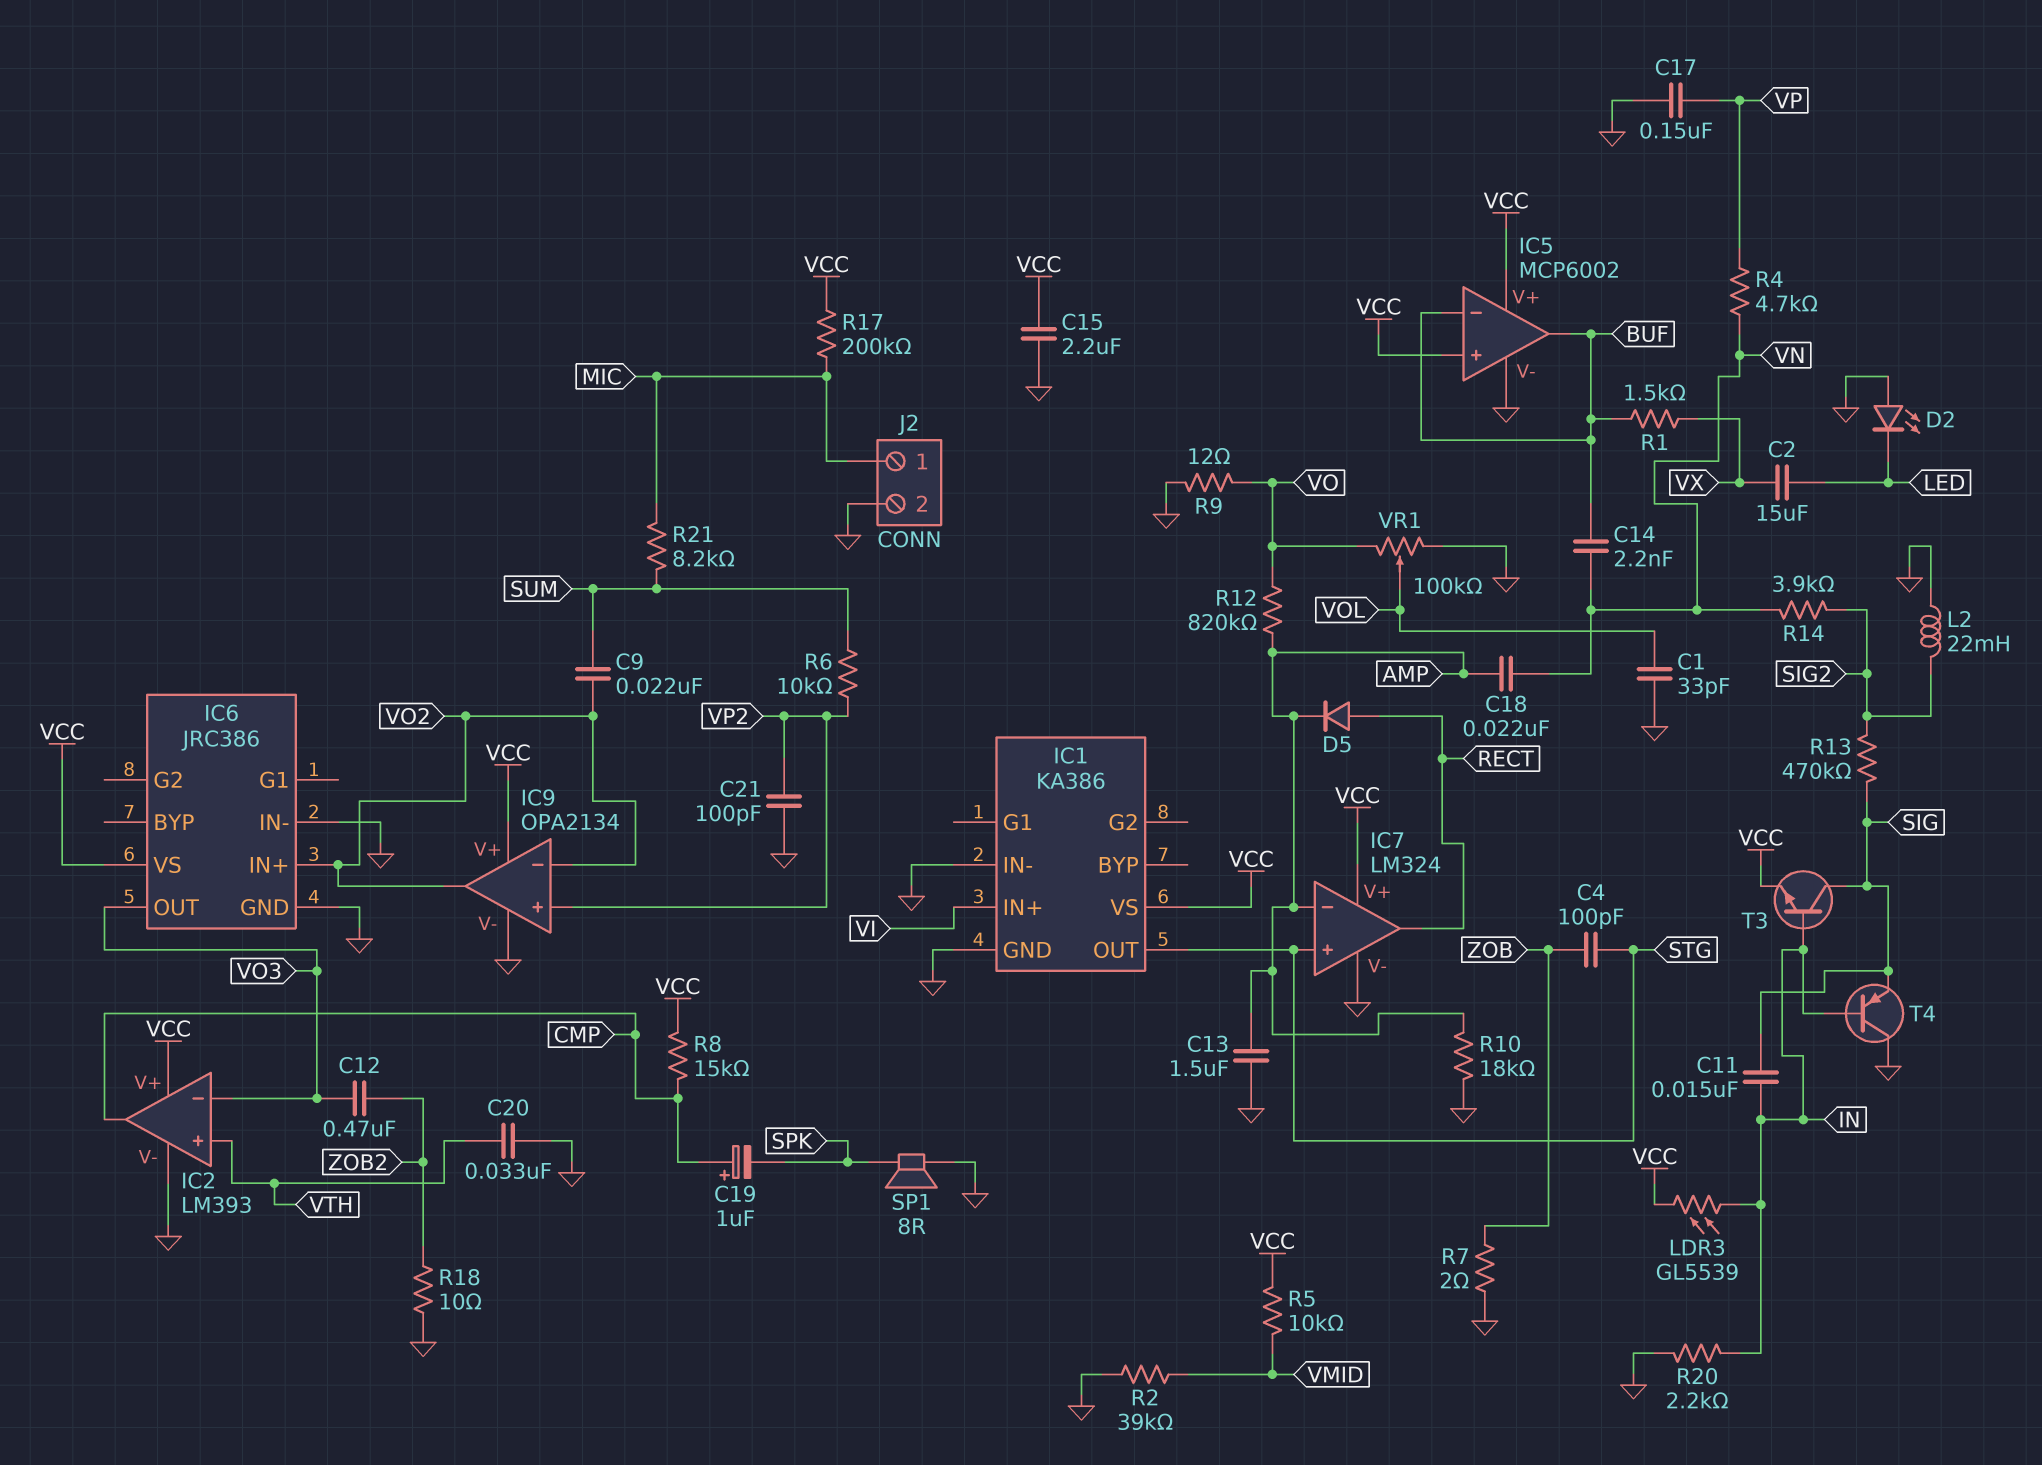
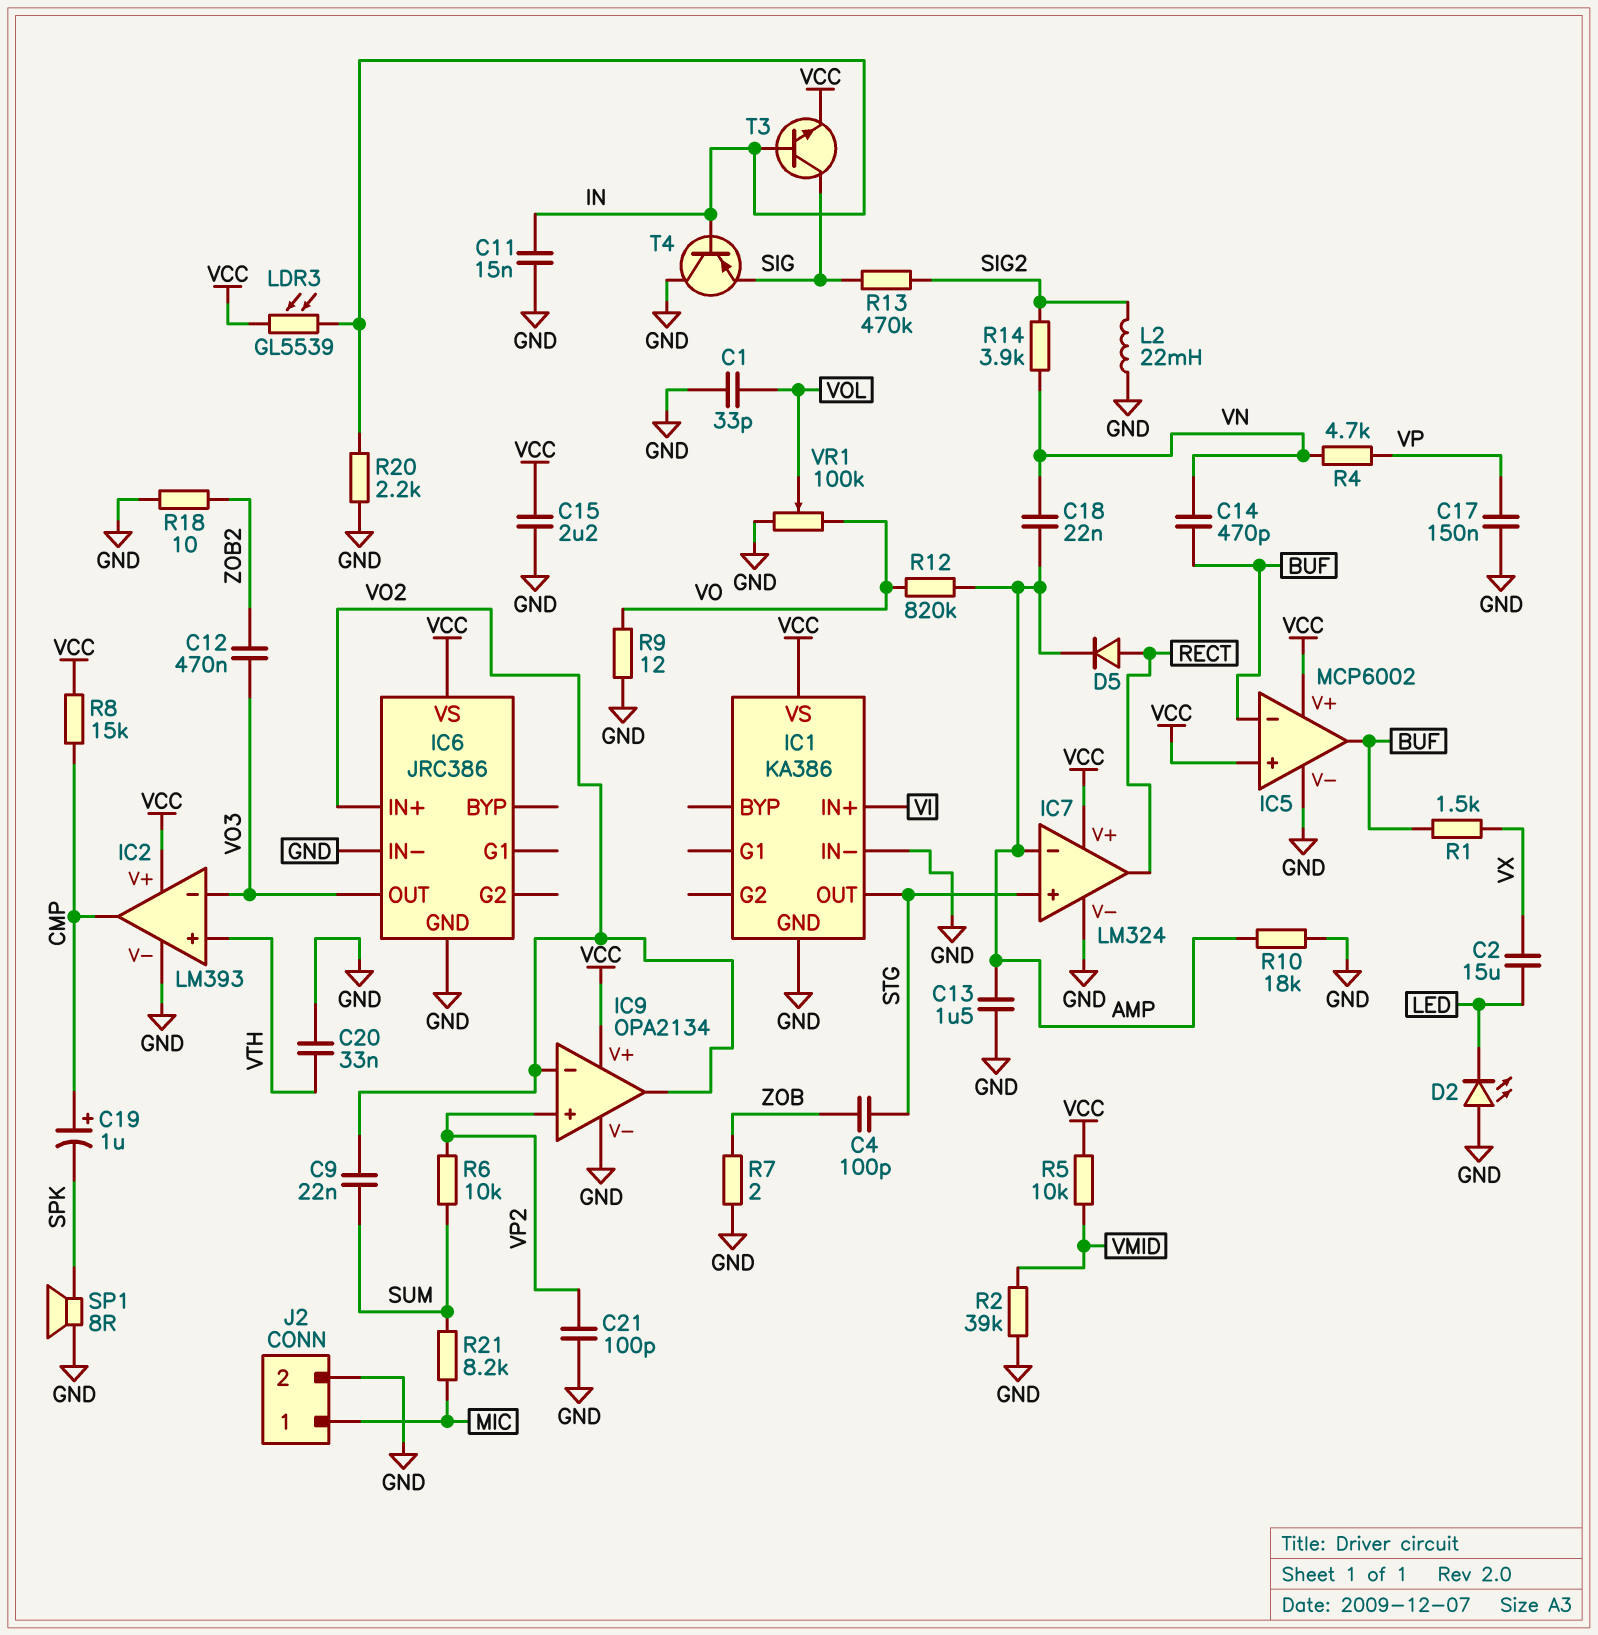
C11: 15nF (IN, SIG) -> 15nF (GND, IN)
C14: 2.2nF (BUF, VN) -> 470pF (BUF, VN)
R17: 200k (MIC, VCC) -> none

